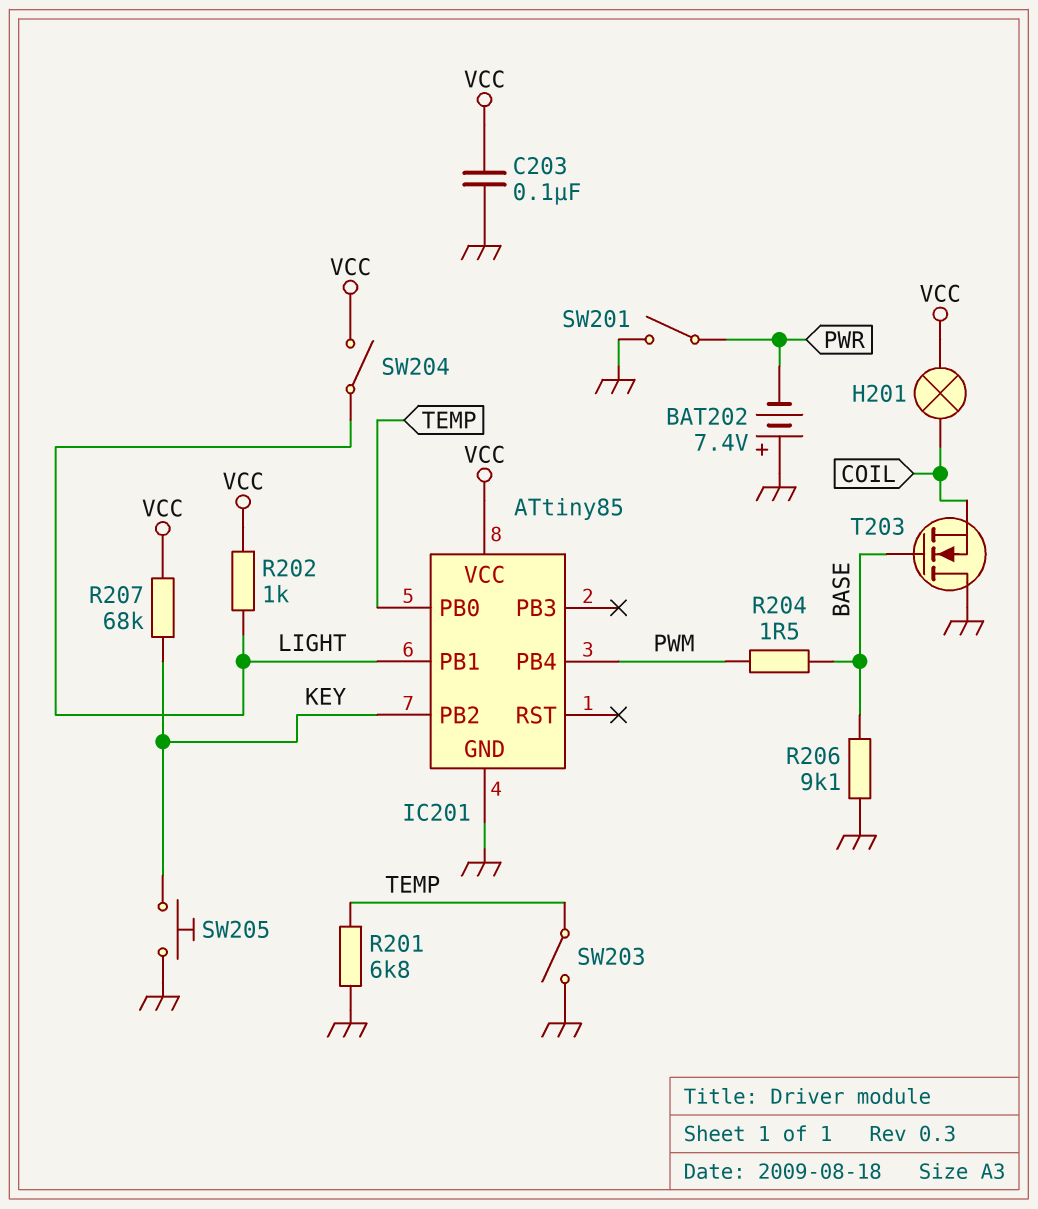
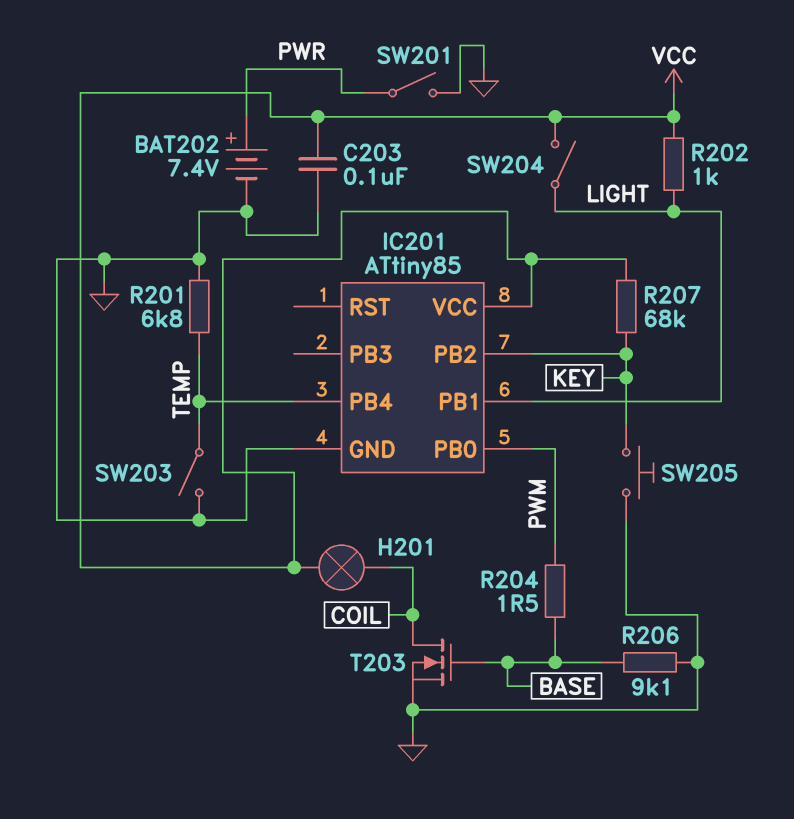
BAT202: 7.4V (plus GND, minus PWR) -> 7.4V (plus PWR, minus GND)
IC201 pin PB0: TEMP -> PWM
IC201 pin PB4: PWM -> TEMP
T203: NMOS (G BASE, D GND, S COIL) -> NMOS (G BASE, D COIL, S GND)

